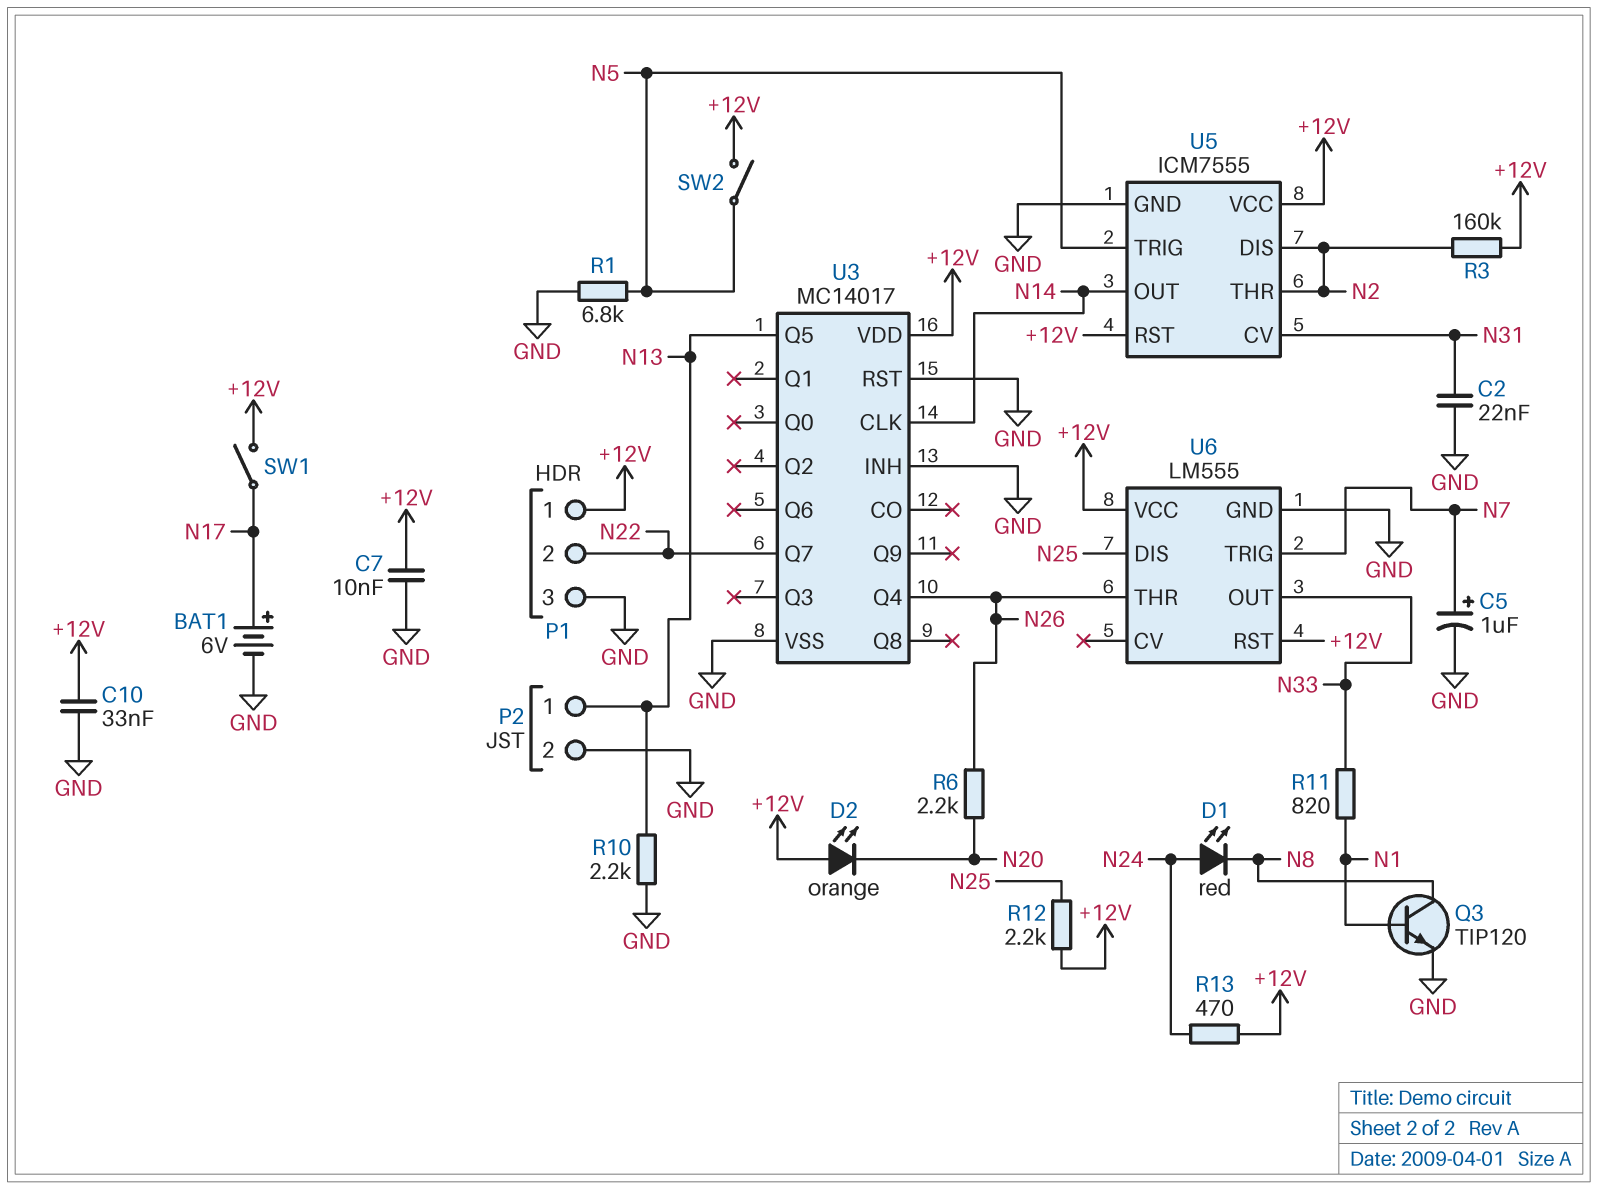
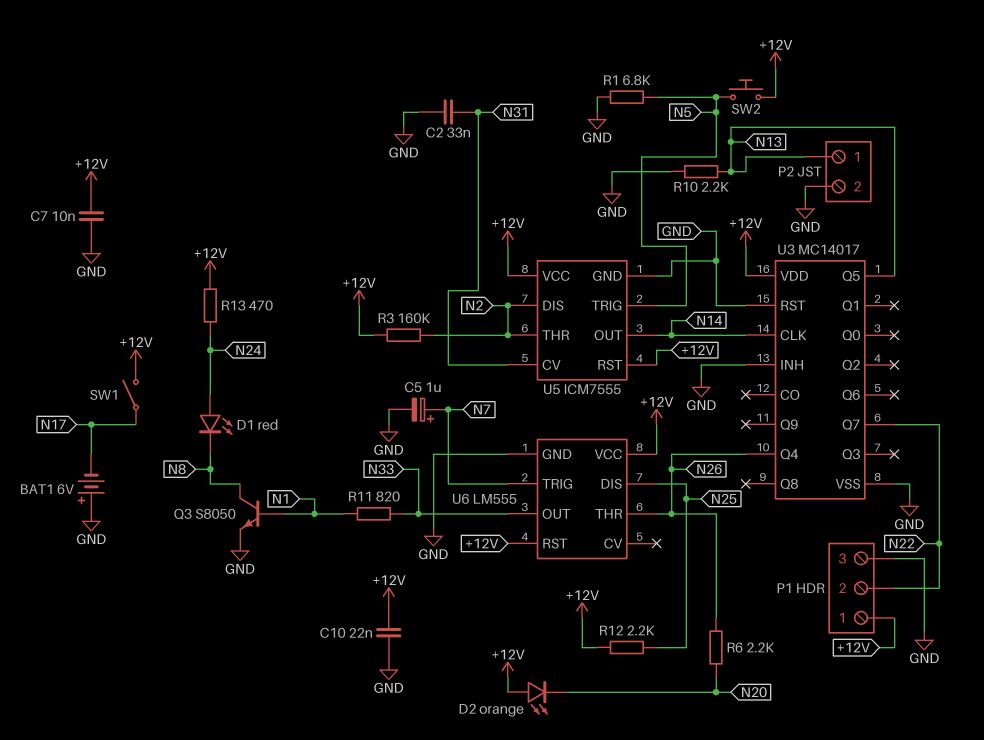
BAT1: 6V (plus N17, minus GND) -> 6V (plus GND, minus N17)
C2: 22nF (GND, N31) -> 33nF (GND, N31)
C10: 33nF (+12V, GND) -> 22nF (+12V, GND)
Q3: NPN TIP120 (B N1, C N8, E GND) -> NPN S8050 (B N1, C N8, E GND)
SW2: switch (+12V, N5) -> button (+12V, N5)

